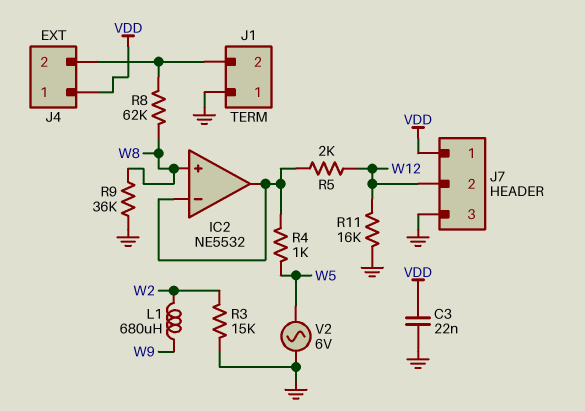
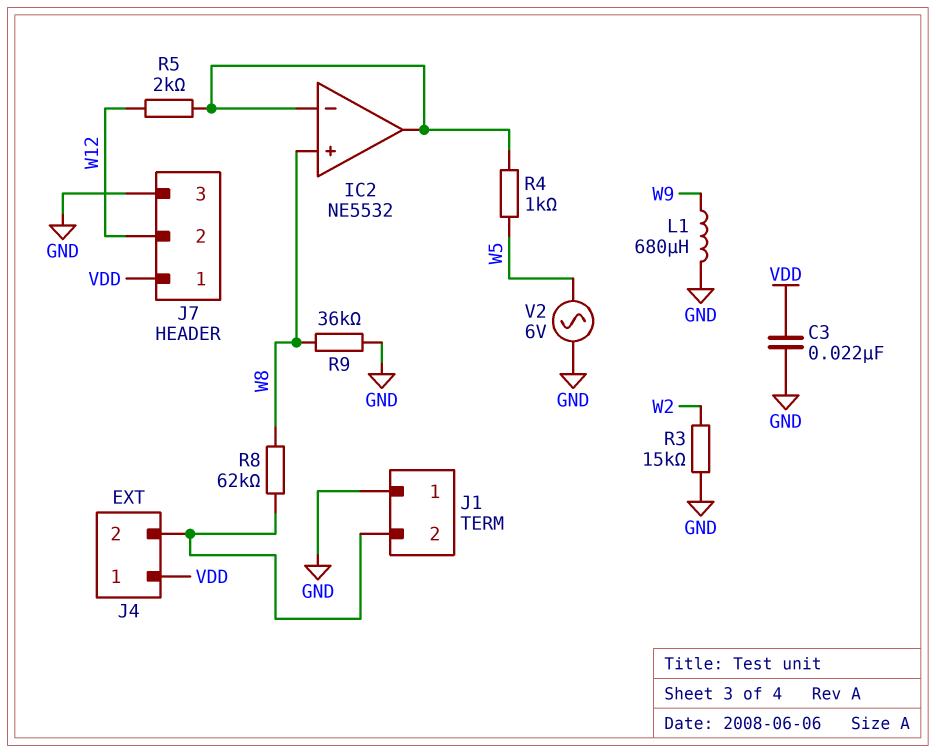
L1: 680uH (W2, W9) -> 680uH (GND, W9)
R11: 16k (GND, W12) -> none

